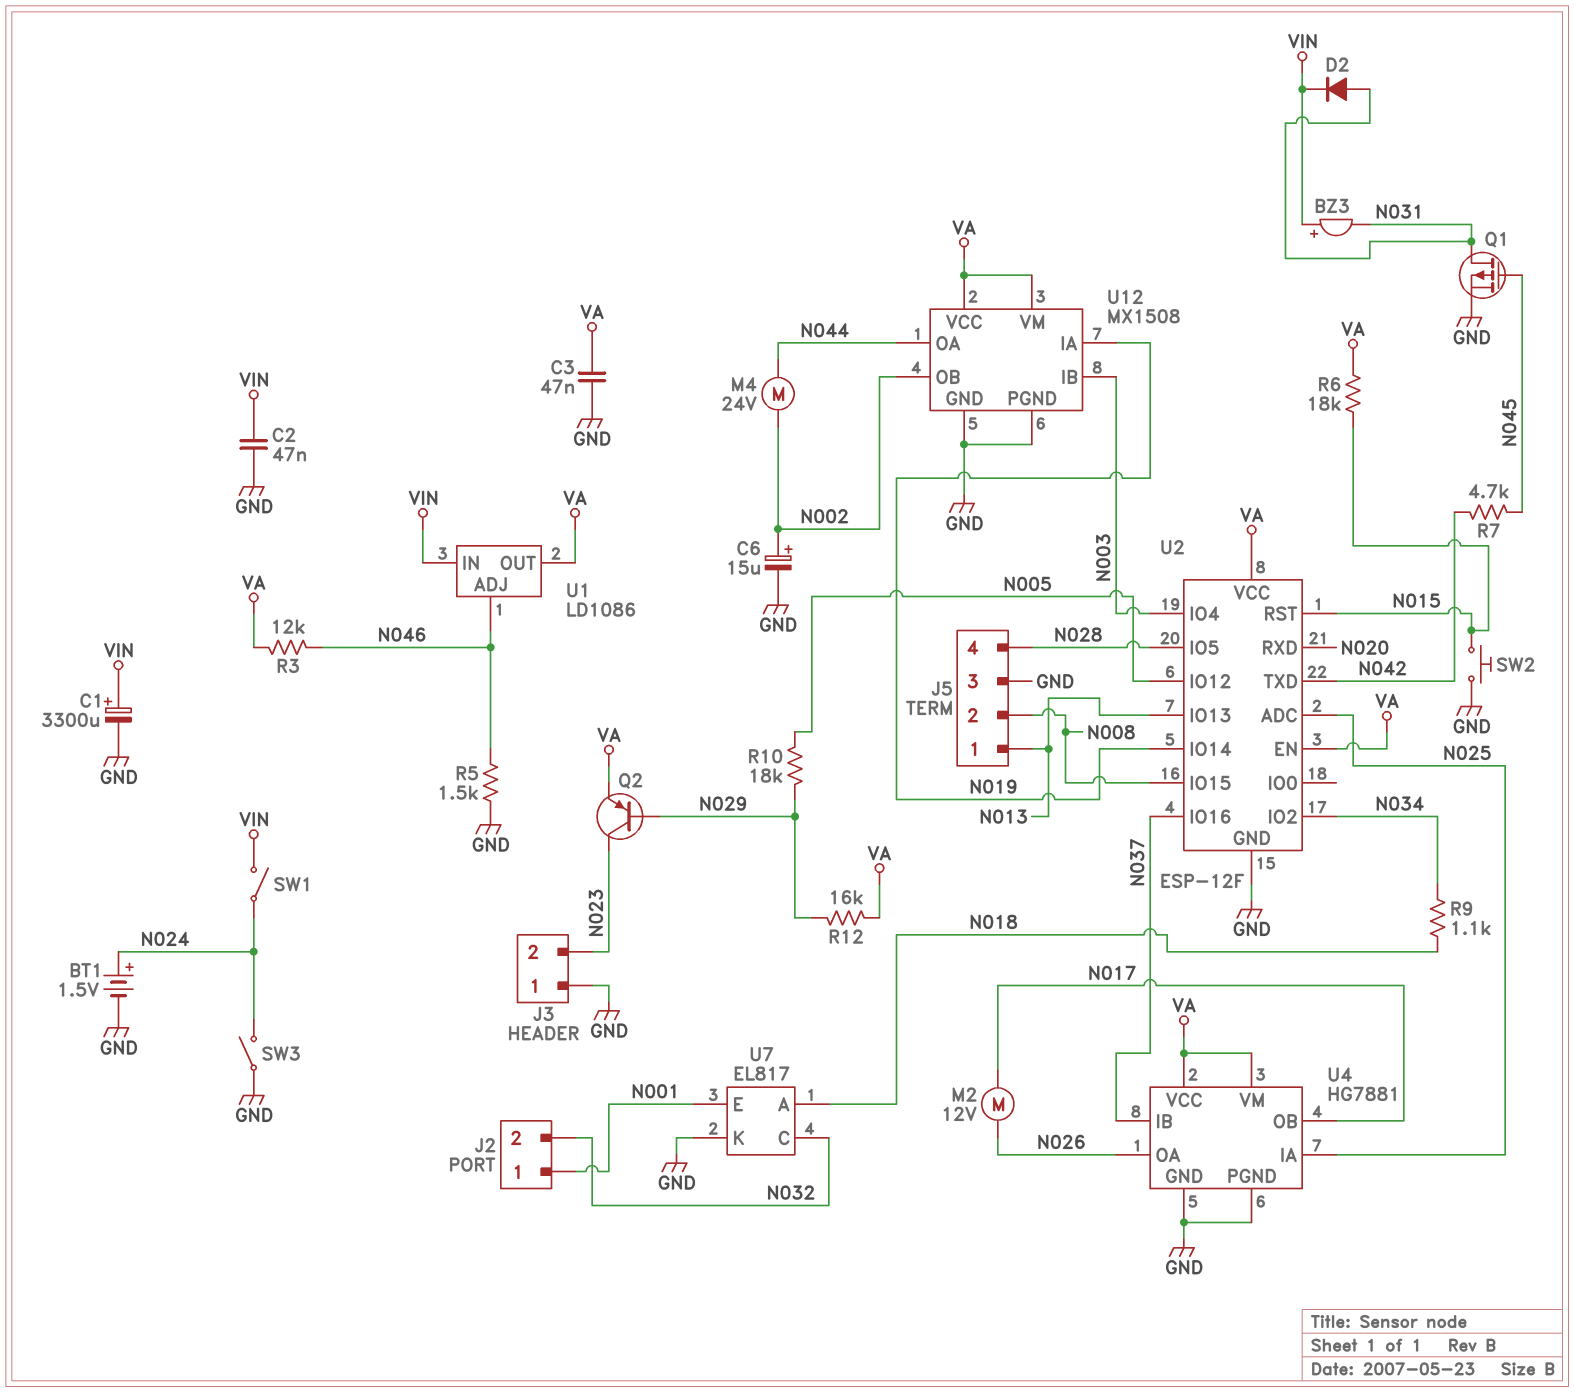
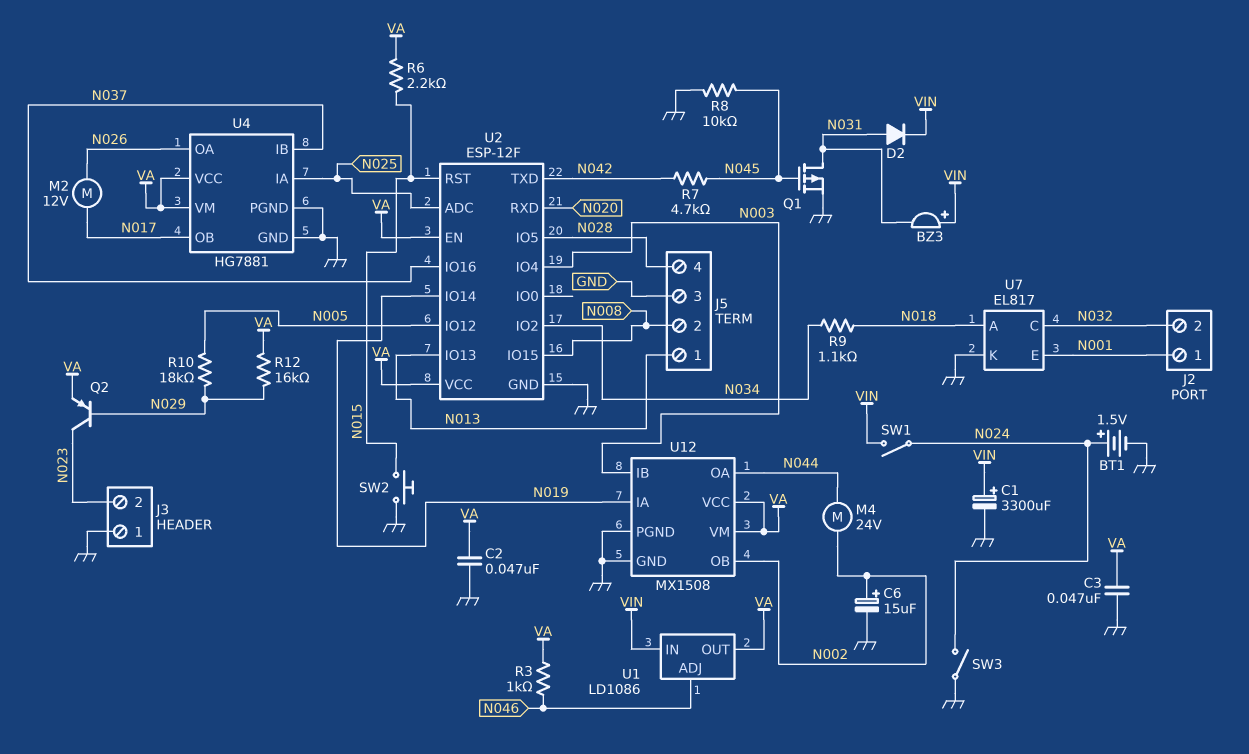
C2: 47nF (GND, VIN) -> 47nF (GND, VA)
R3: 12k (N046, VA) -> 1k (N046, VA)
R5: 1.5k (GND, N046) -> none
R6: 18k (N015, VA) -> 2.2k (N015, VA)
R8: none -> 10k (GND, N045)

